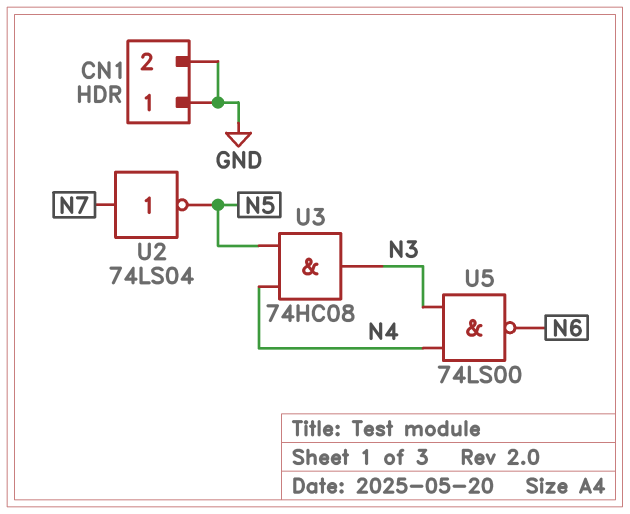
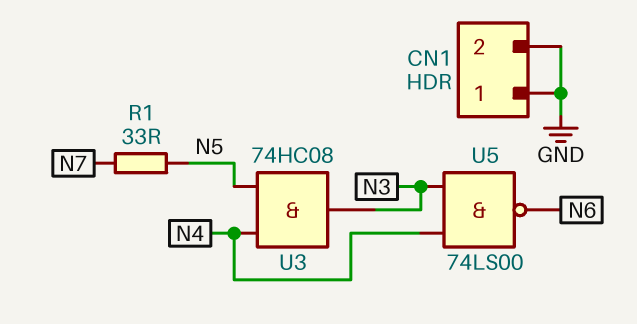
R1: none -> 33 (N5, N7)
U2: NOT 74LS04 (in N7, out N5) -> none

